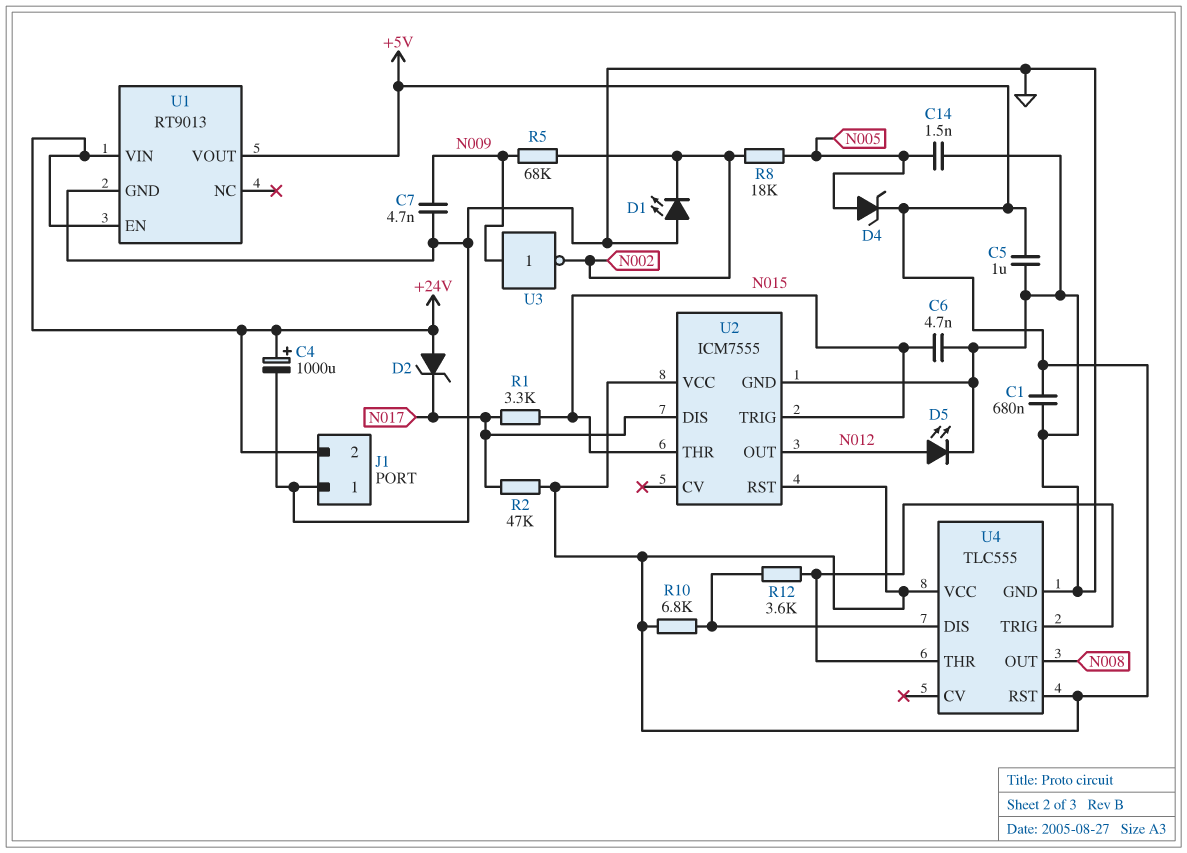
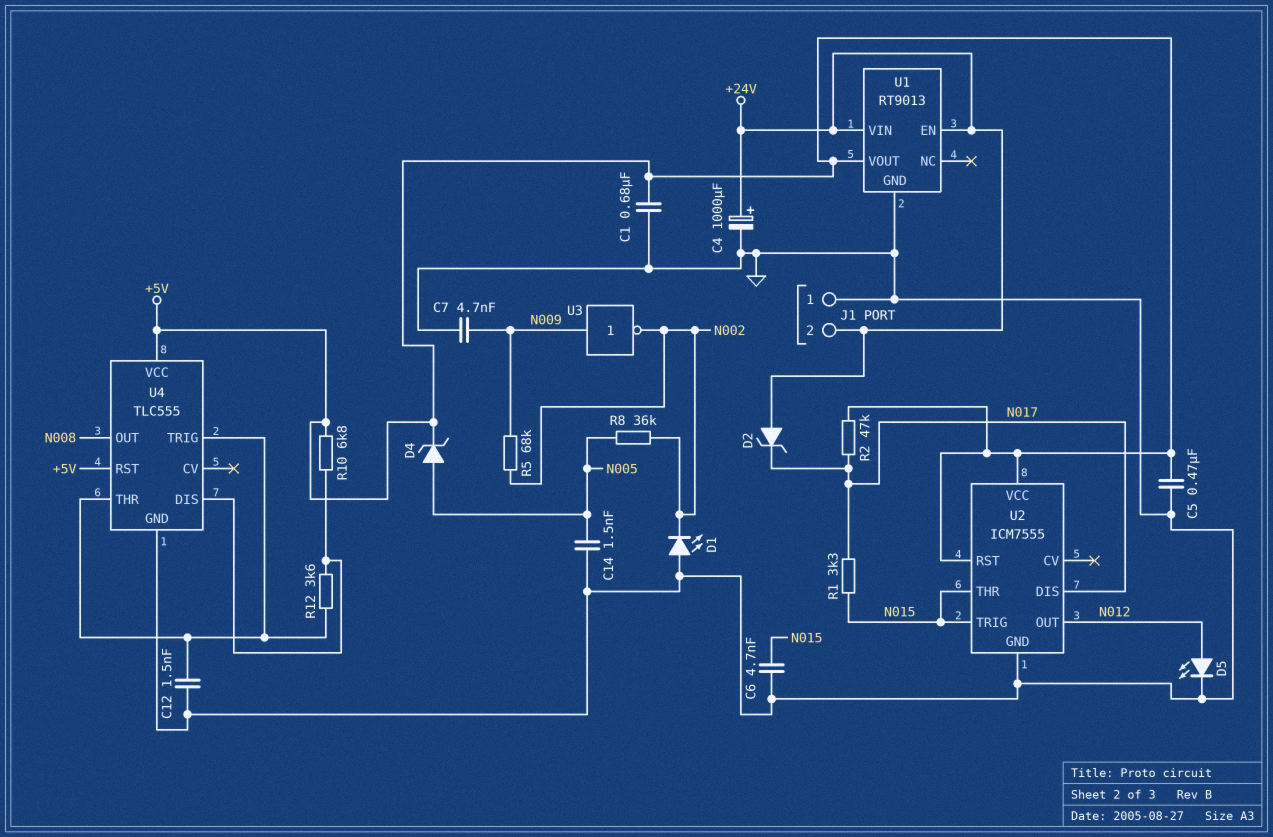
C5: 1uF (+5V, GND) -> 470nF (+5V, GND)
C12: none -> 1.5nF (GND, U4/THR)
R8: 18k (N002, N005) -> 36k (N002, N005)

